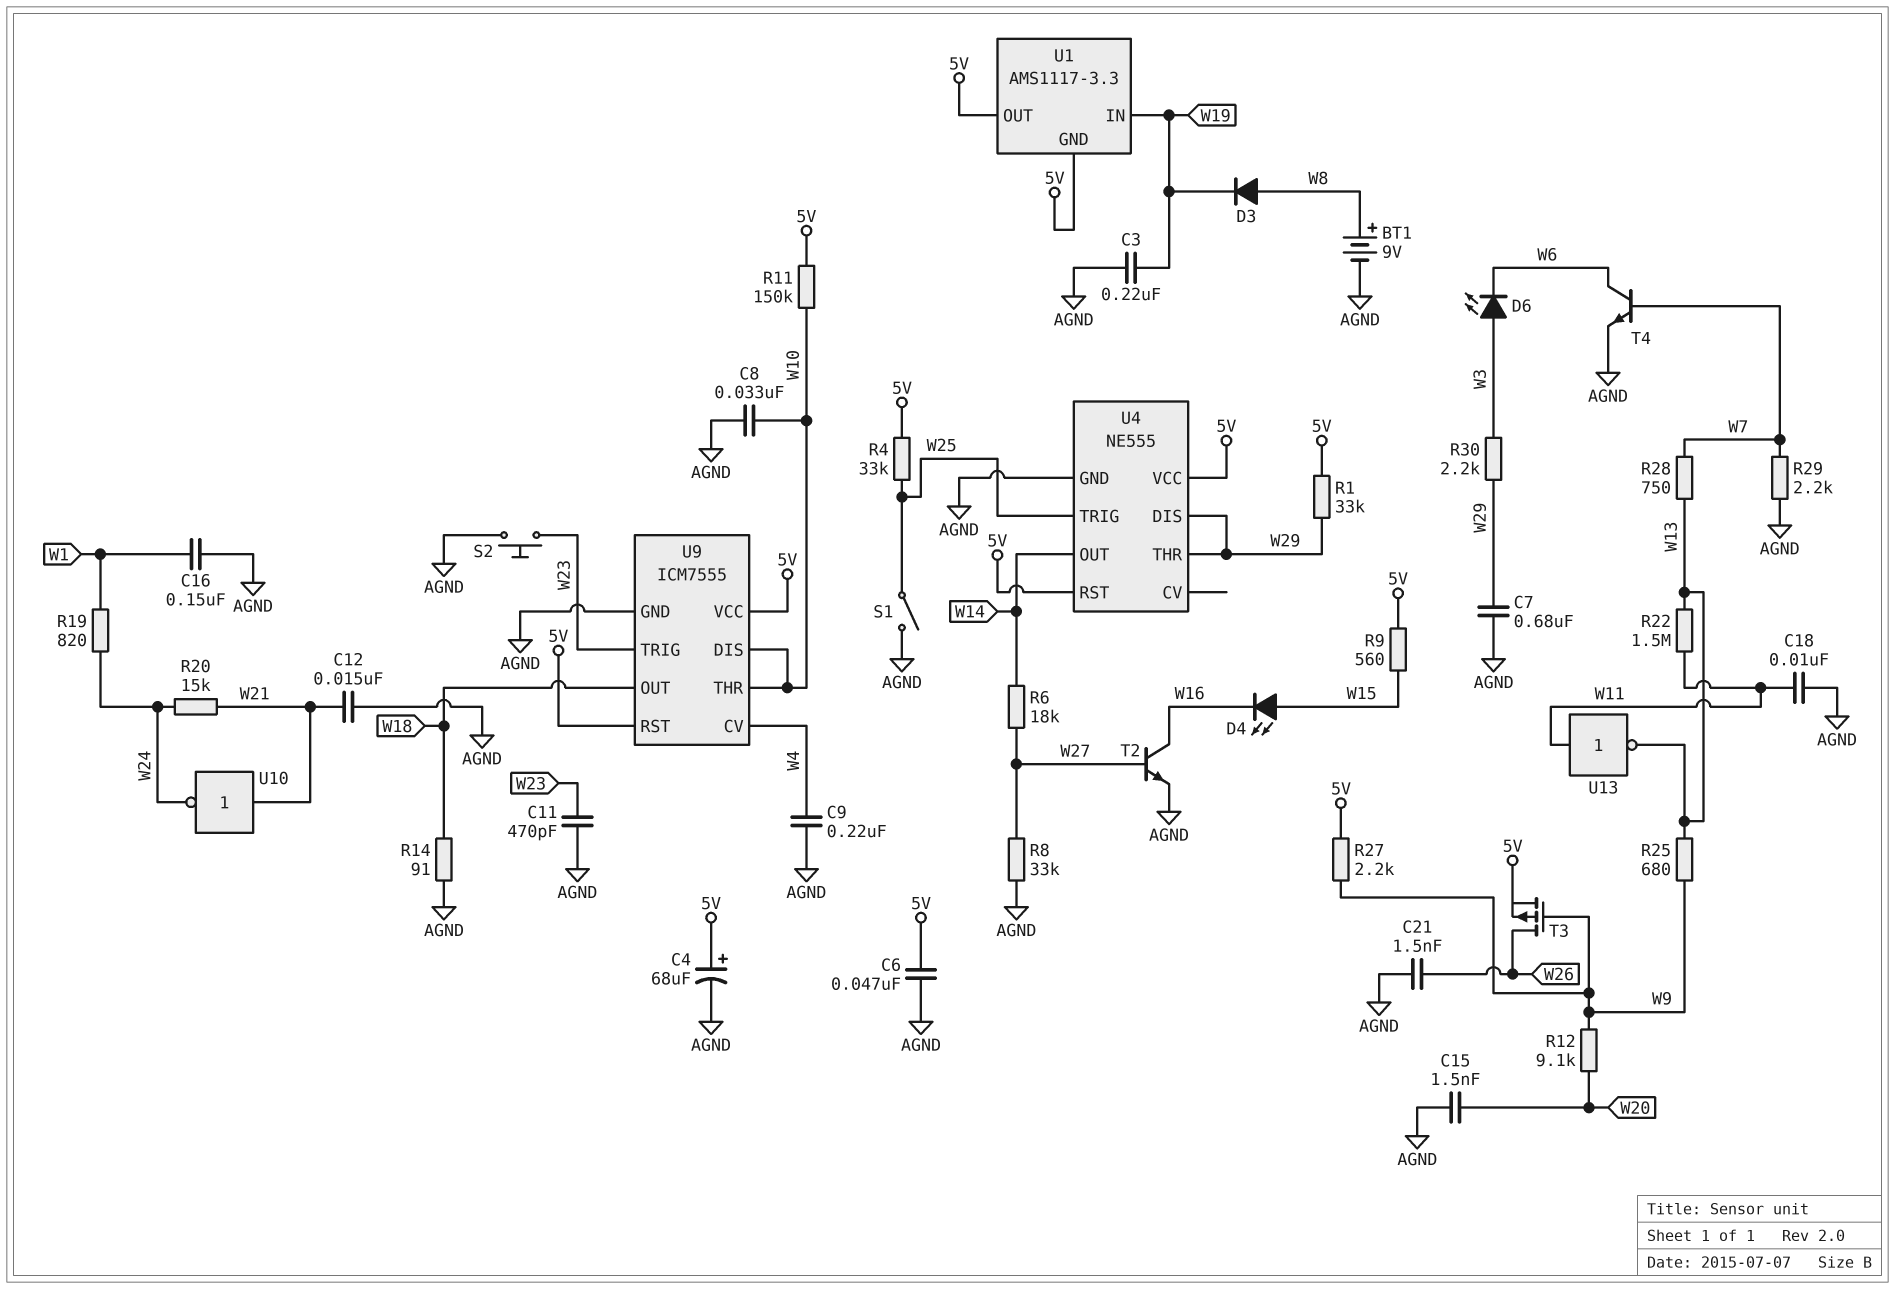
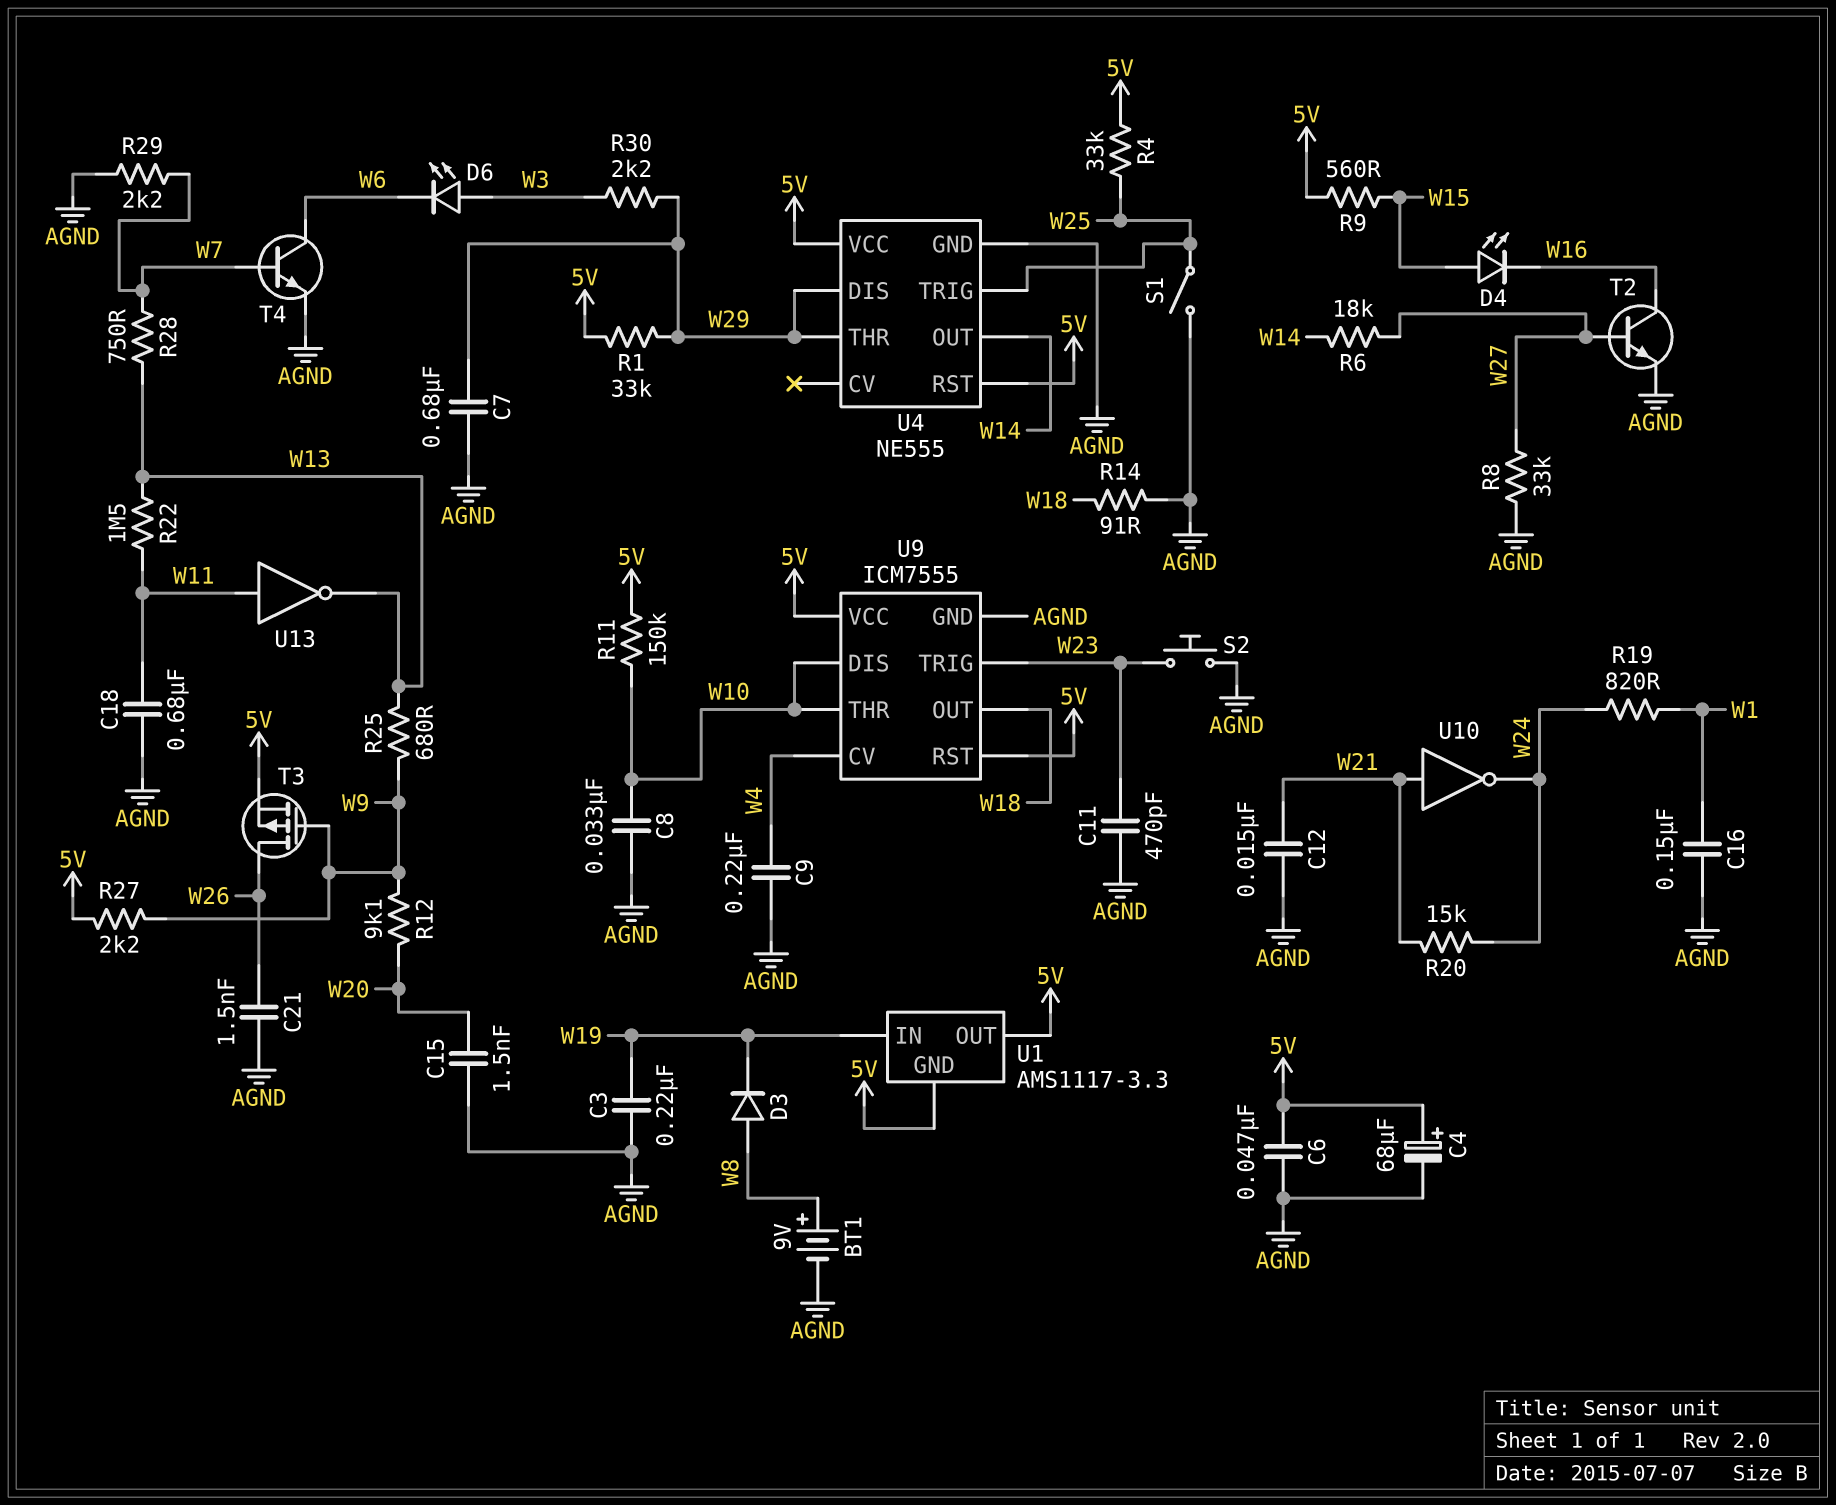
C18: 10nF (AGND, W11) -> 680nF (AGND, W11)

